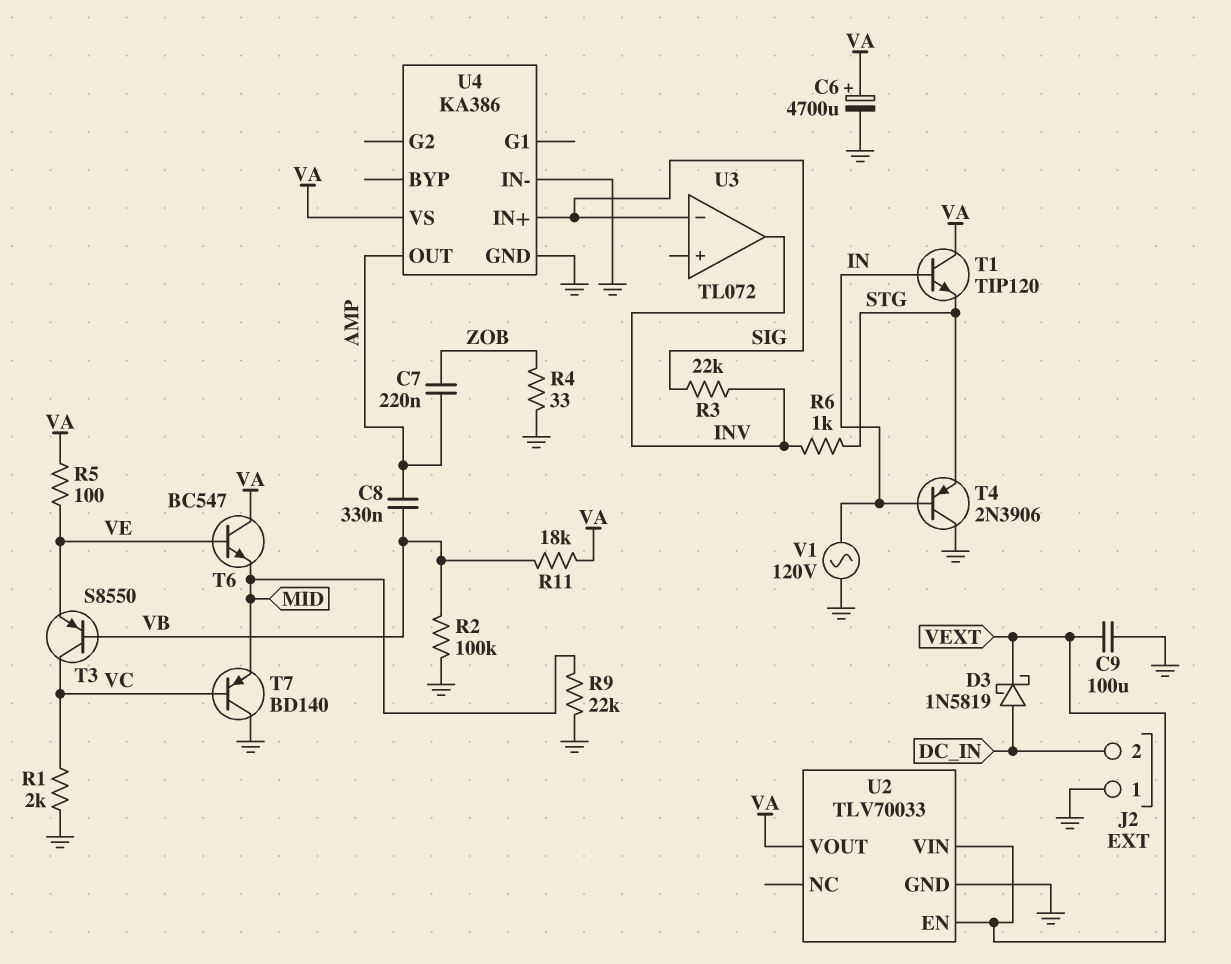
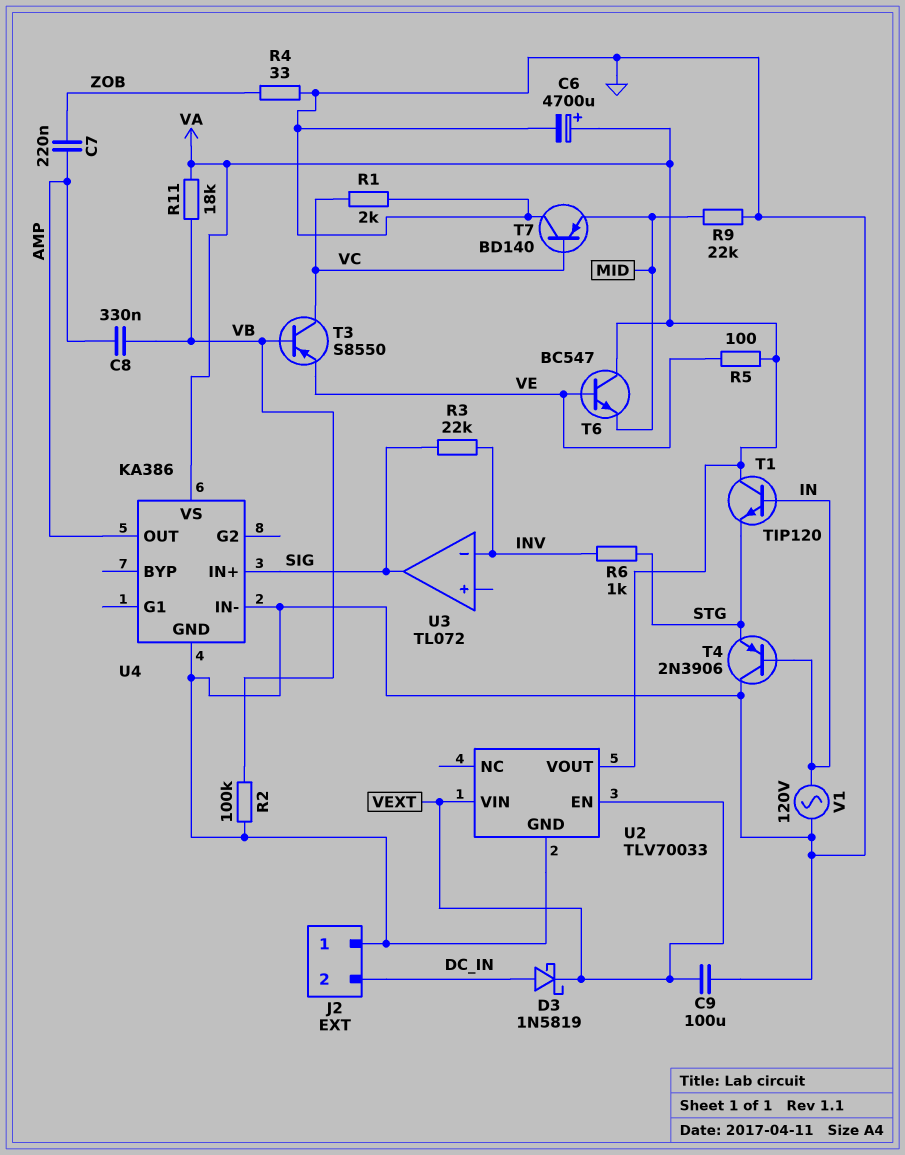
U3 pin in-: SIG -> INV
U3 pin out: INV -> SIG

